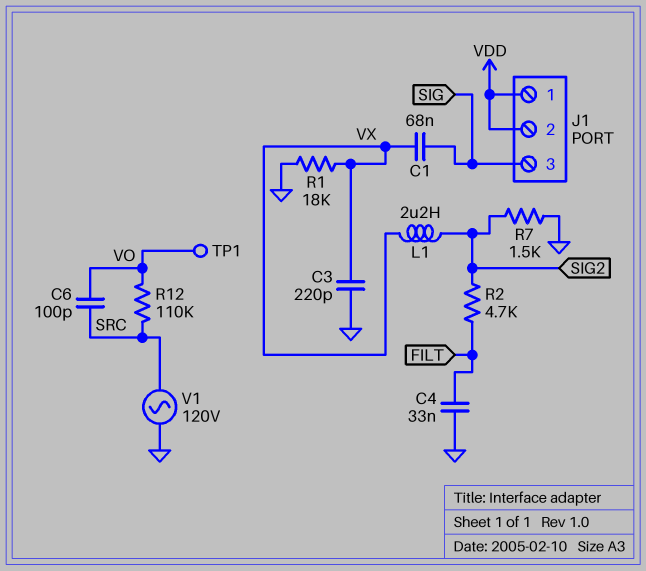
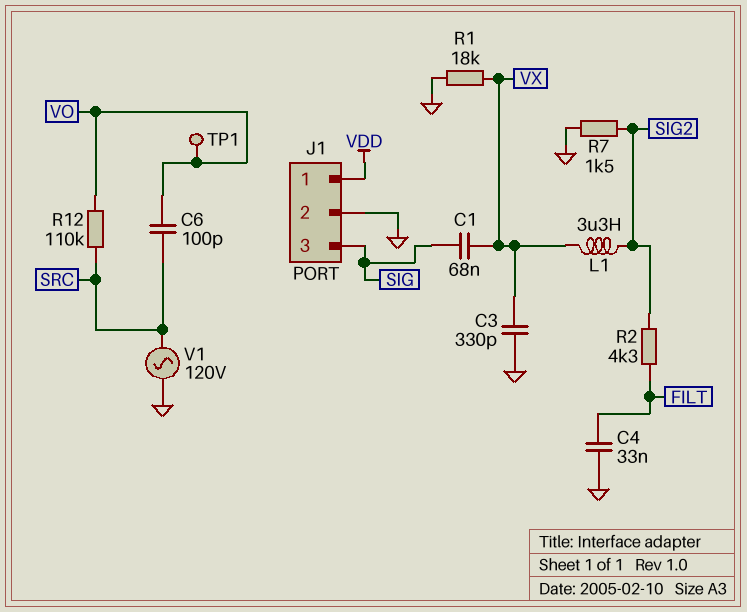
C3: 220pF (GND, VX) -> 330pF (GND, VX)
J1 pin 2: VDD -> GND
L1: 2.2uH (SIG2, VX) -> 3.3uH (SIG2, VX)
R2: 4.7k (FILT, SIG2) -> 4.3k (FILT, SIG2)

